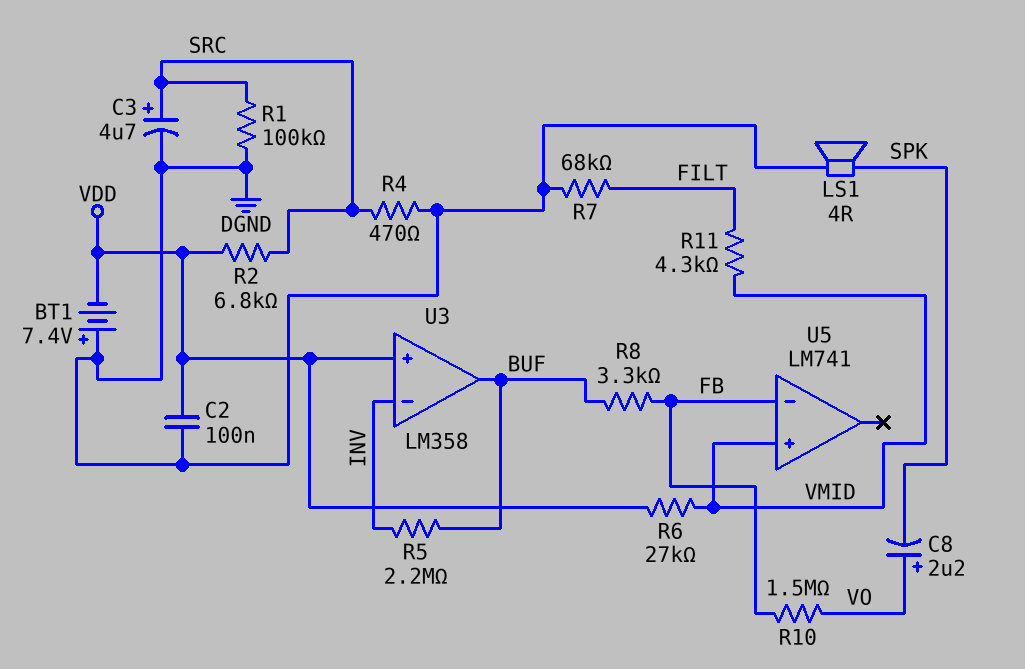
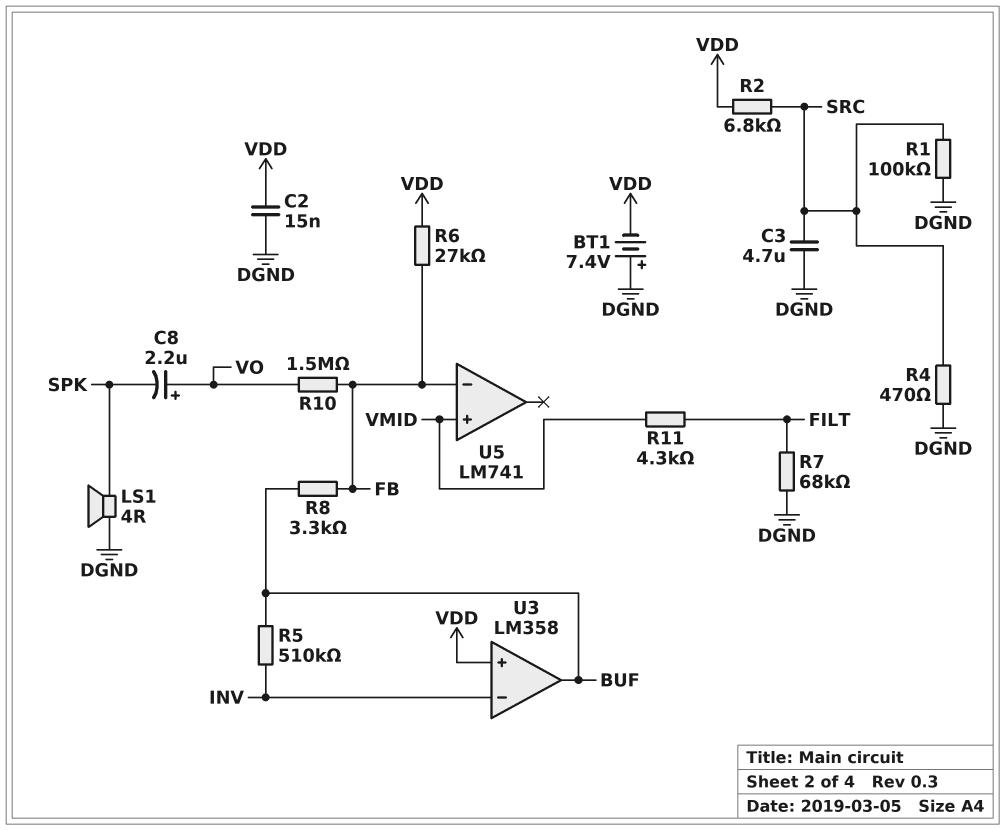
C2: 100nF (DGND, VDD) -> 15nF (DGND, VDD)
C3: 4.7uF (plus SRC, minus DGND) -> 4.7uF (DGND, SRC)
R5: 2.2M (BUF, INV) -> 510k (BUF, INV)
R6: 27k (VDD, VMID) -> 27k (FB, VDD)

